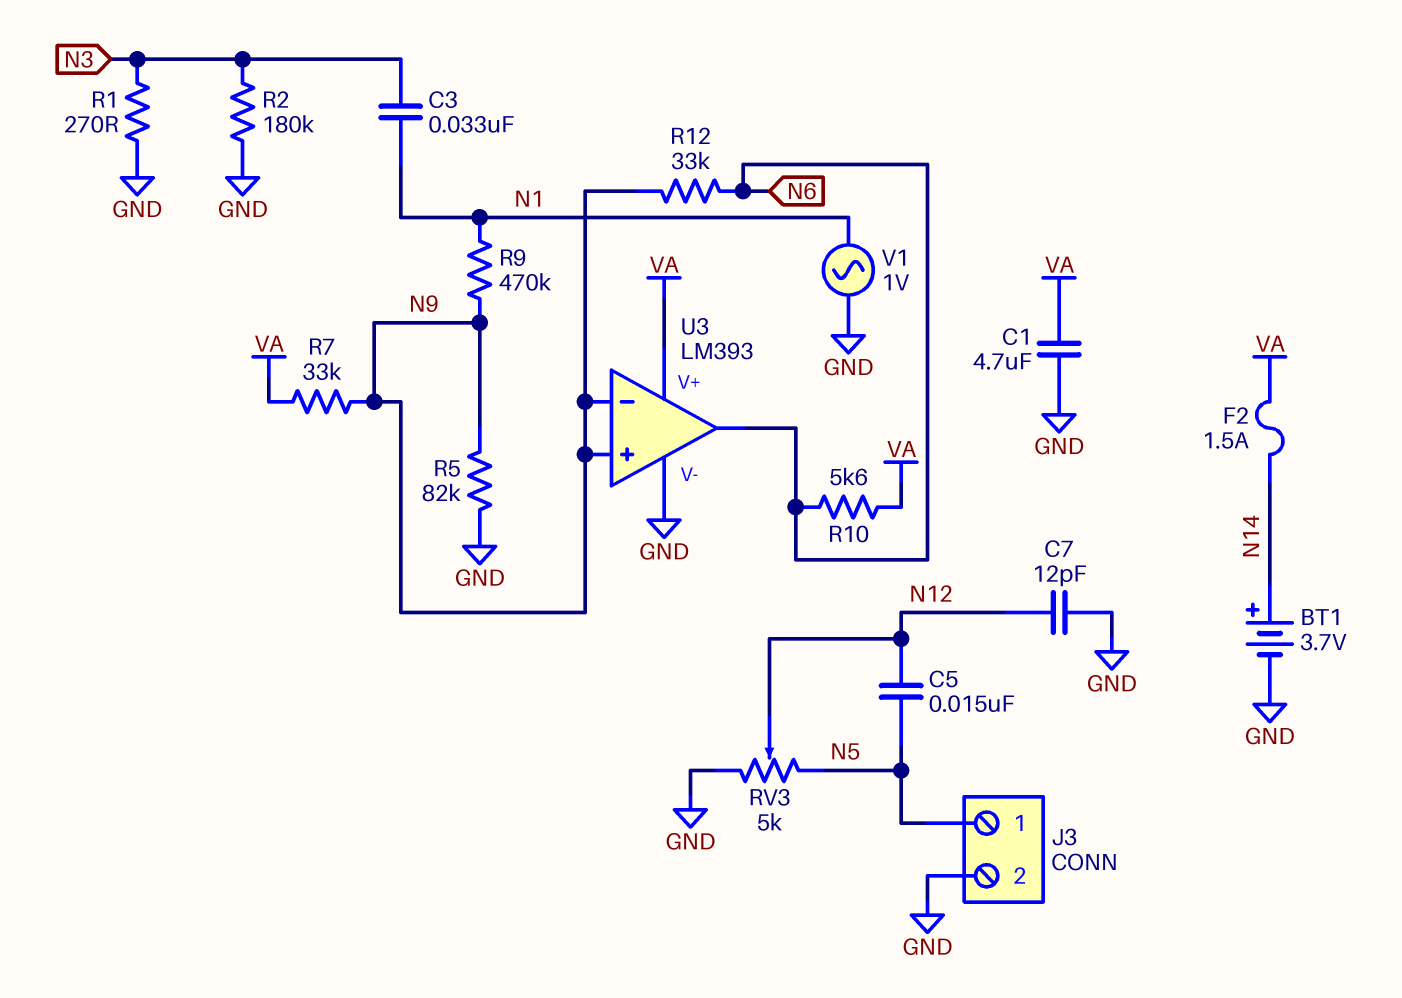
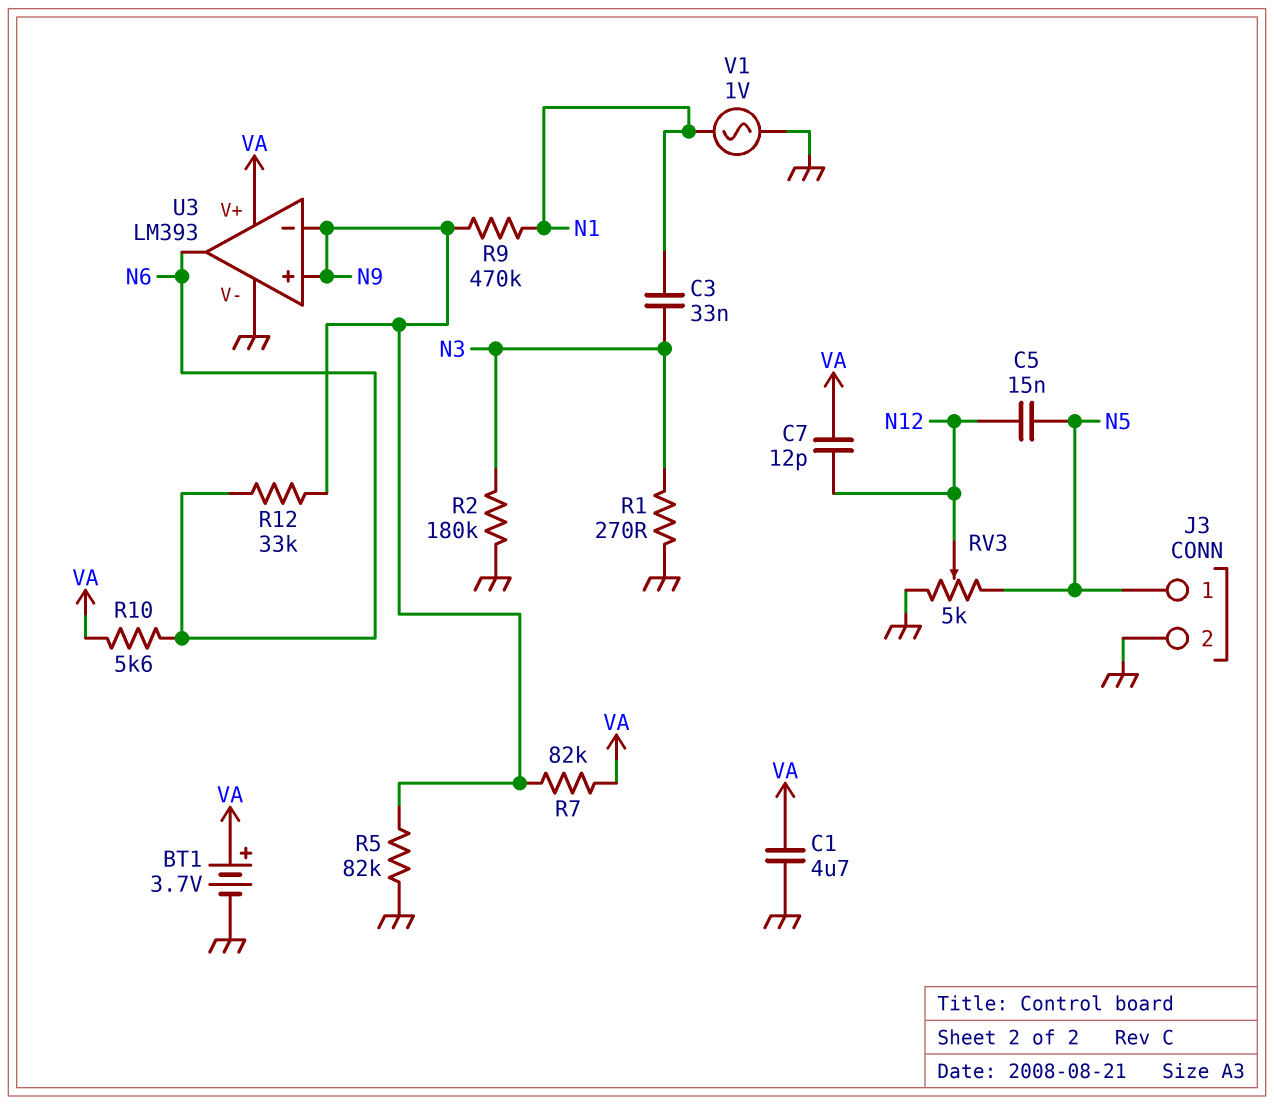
BT1: 3.7V (plus N14, minus GND) -> 3.7V (plus VA, minus GND)
C7: 12pF (GND, N12) -> 12pF (N12, VA)
F2: 1.5A (N14, VA) -> none
R7: 33k (N9, VA) -> 82k (N9, VA)

